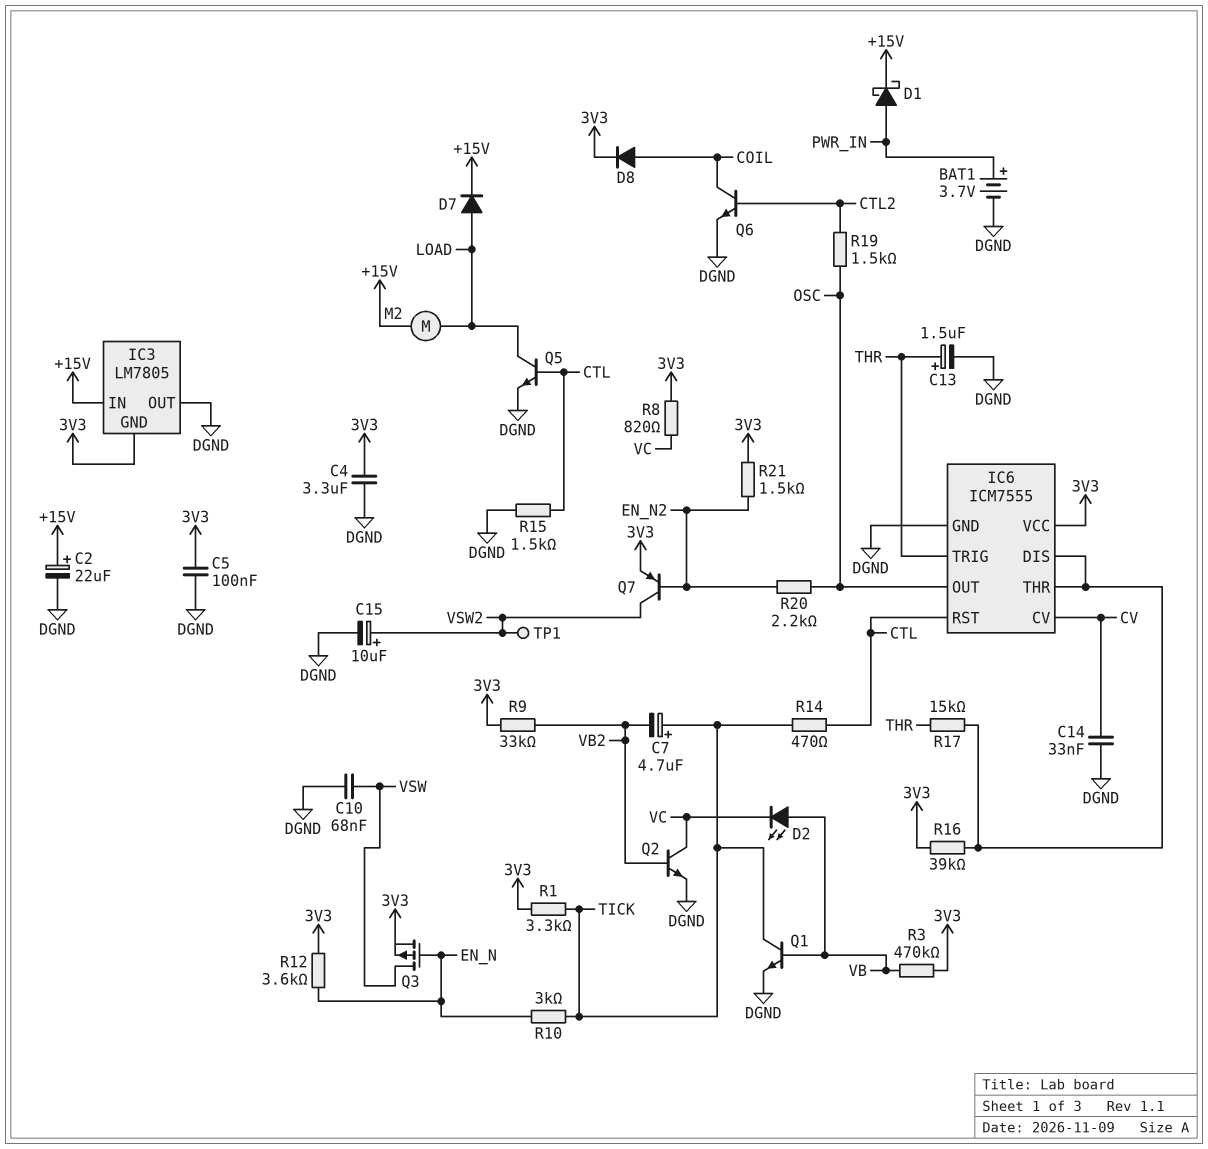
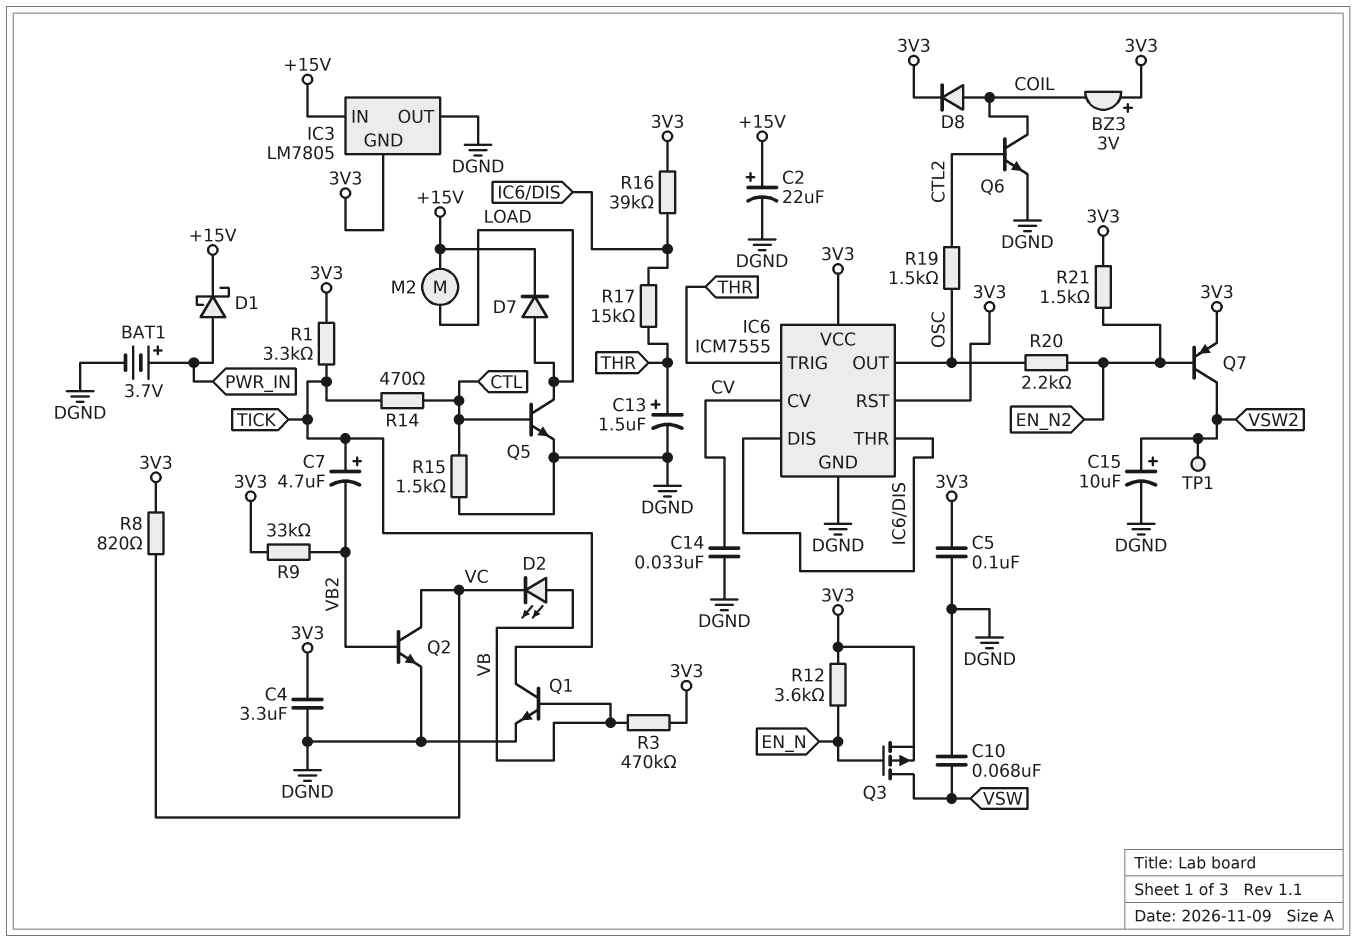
BZ3: none -> buzzer 3V (plus 3V3, minus COIL)
IC6 pin RST: CTL -> 3V3
R10: 3k (EN_N, TICK) -> none

